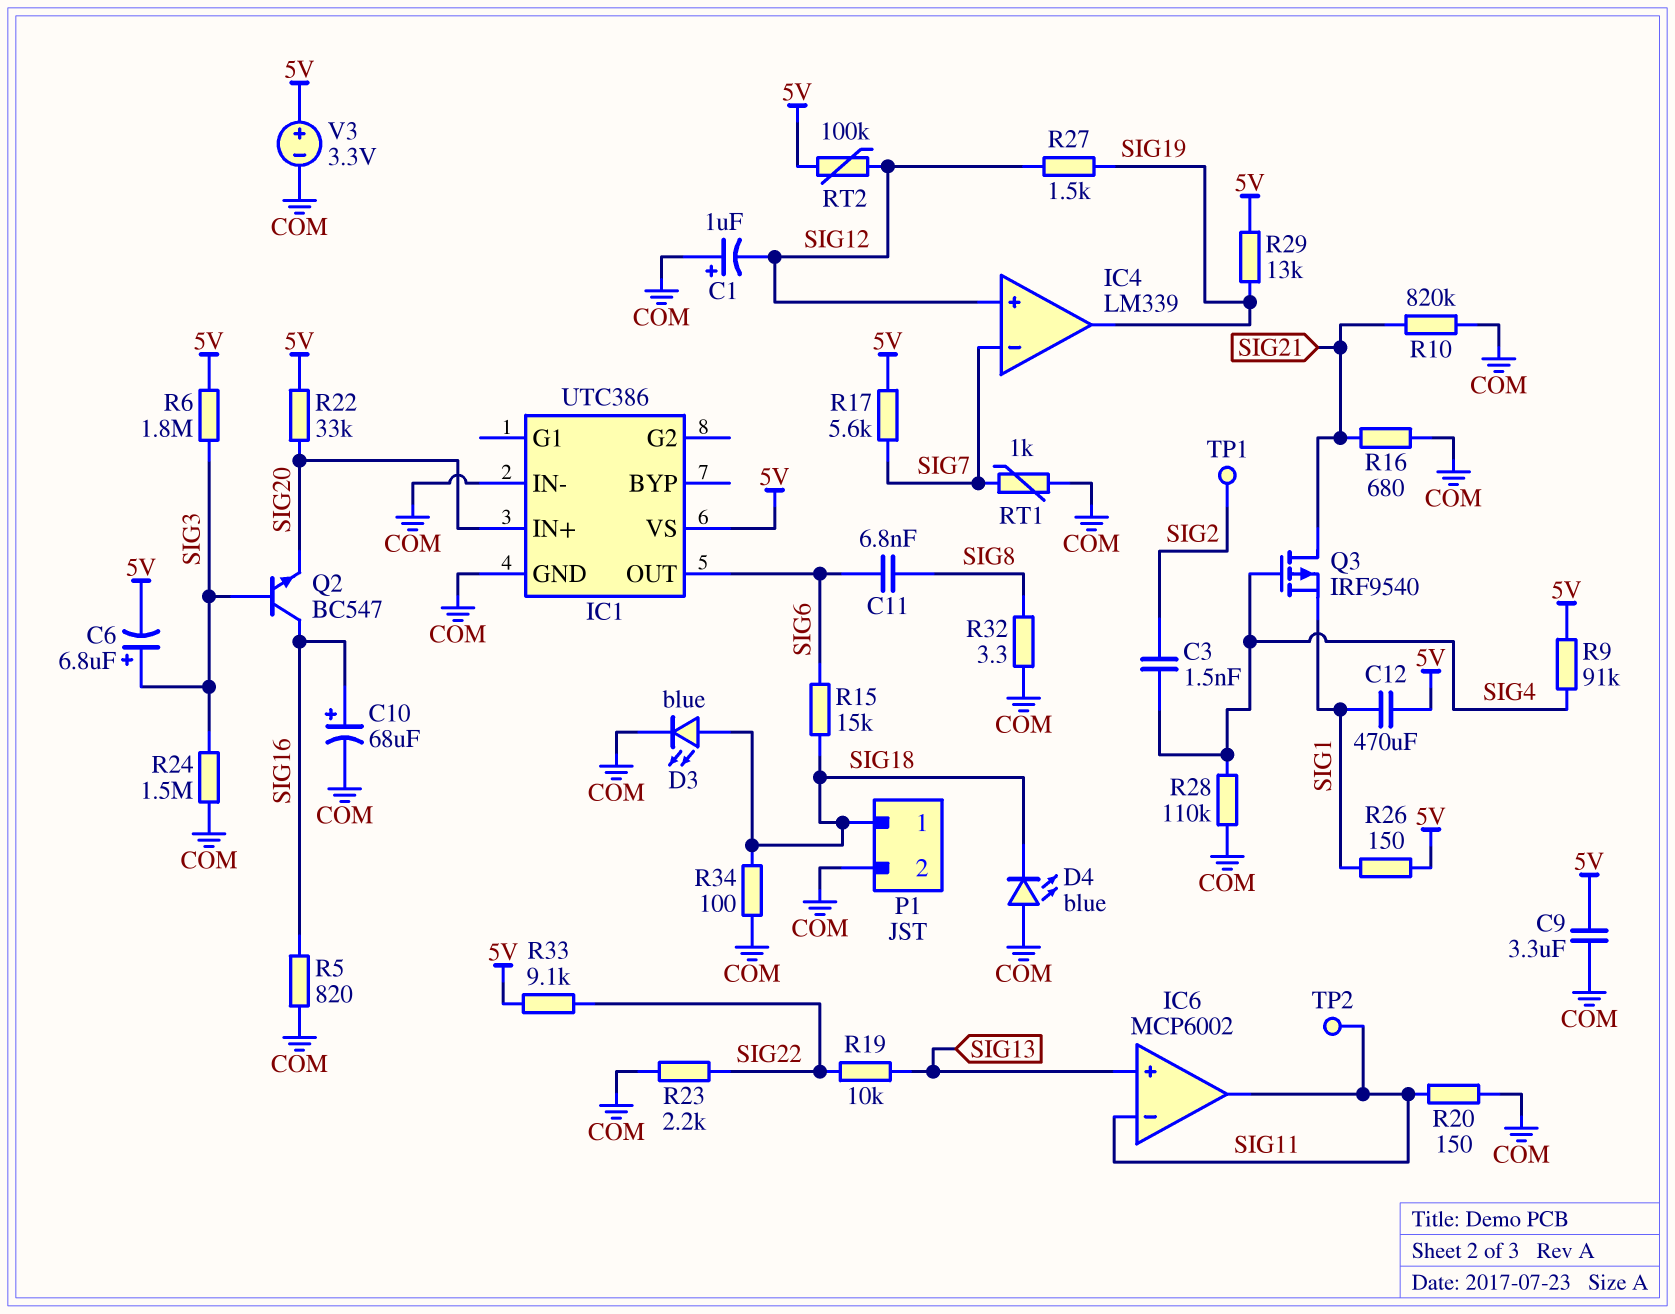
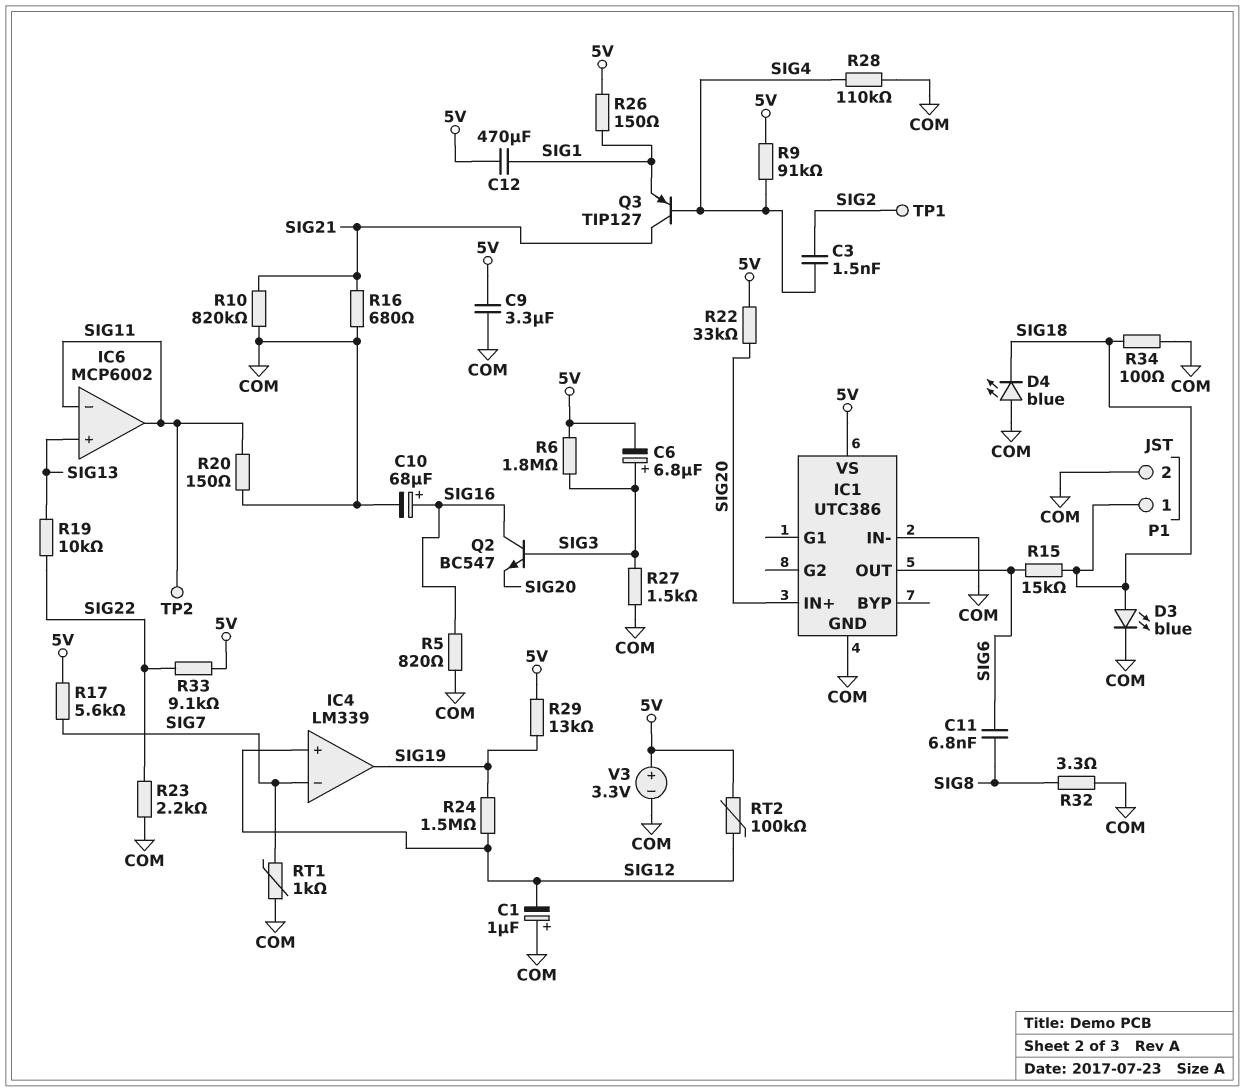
Q3: PMOS IRF9540 (G SIG4, D SIG21, S SIG1) -> PNP TIP127 (B SIG4, C SIG21, E SIG1)
R24: 1.5M (COM, SIG3) -> 1.5M (SIG12, SIG19)
R27: 1.5k (SIG12, SIG19) -> 1.5k (COM, SIG3)

